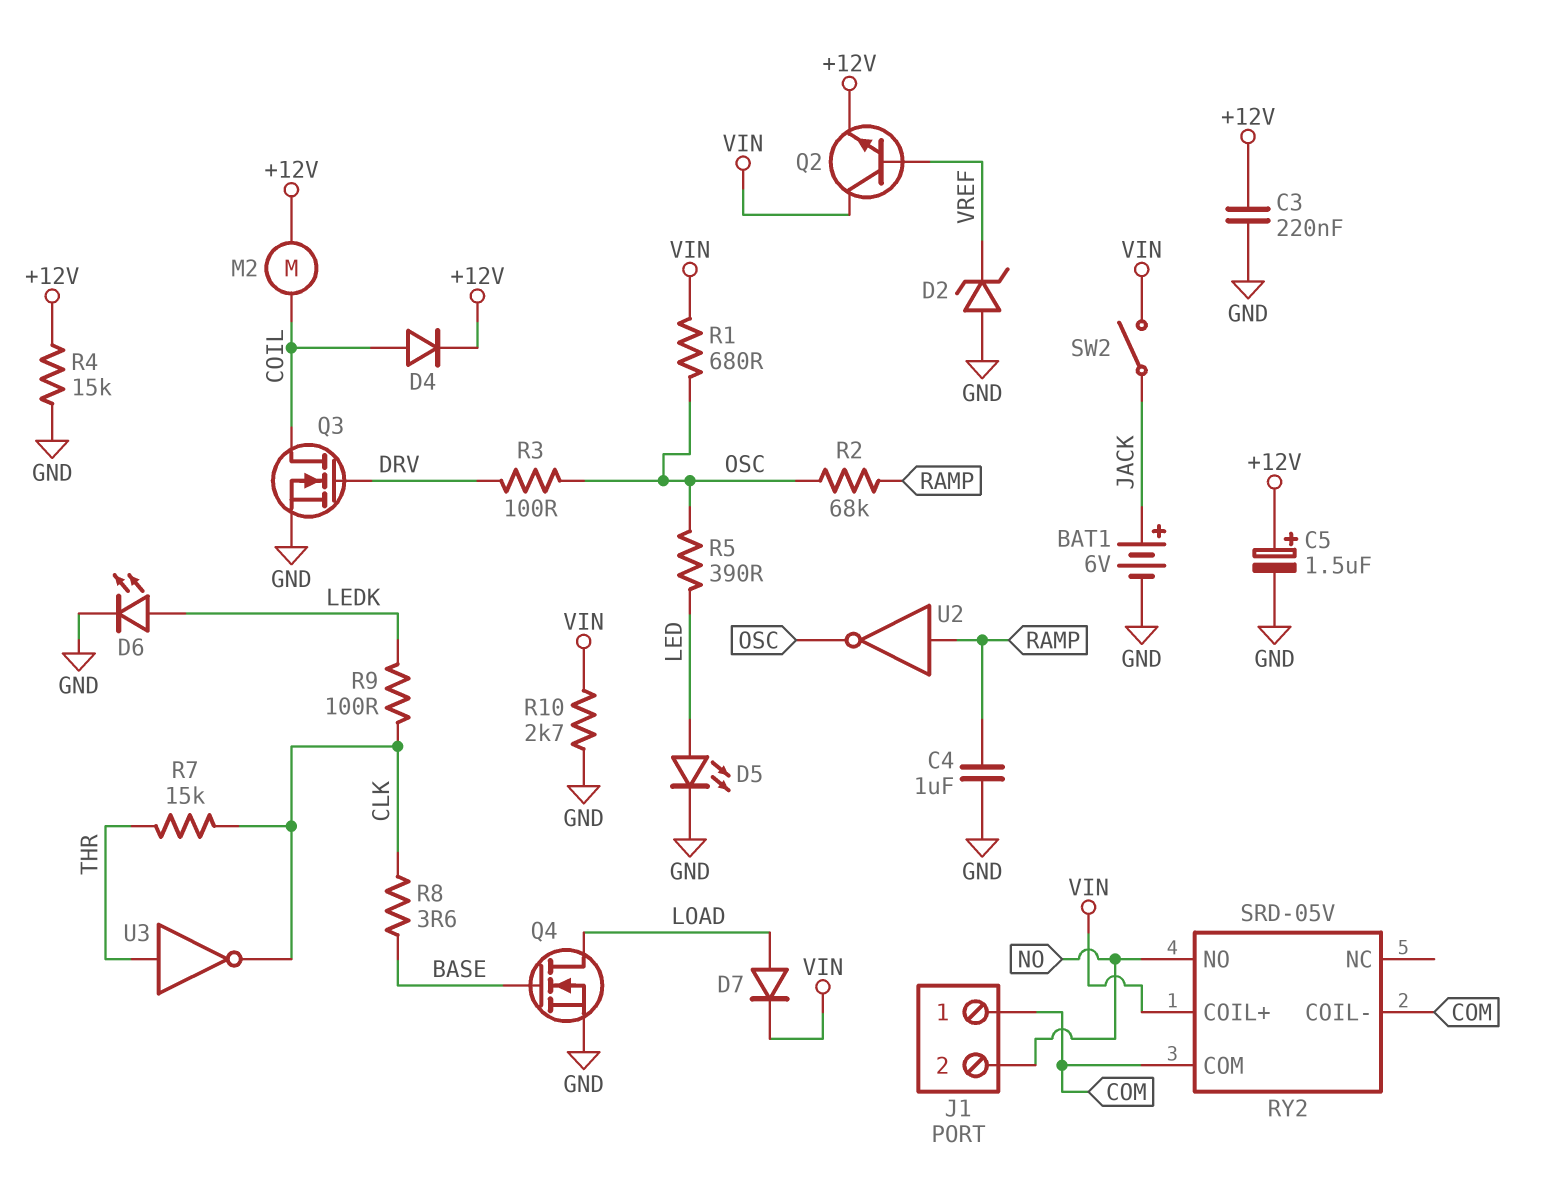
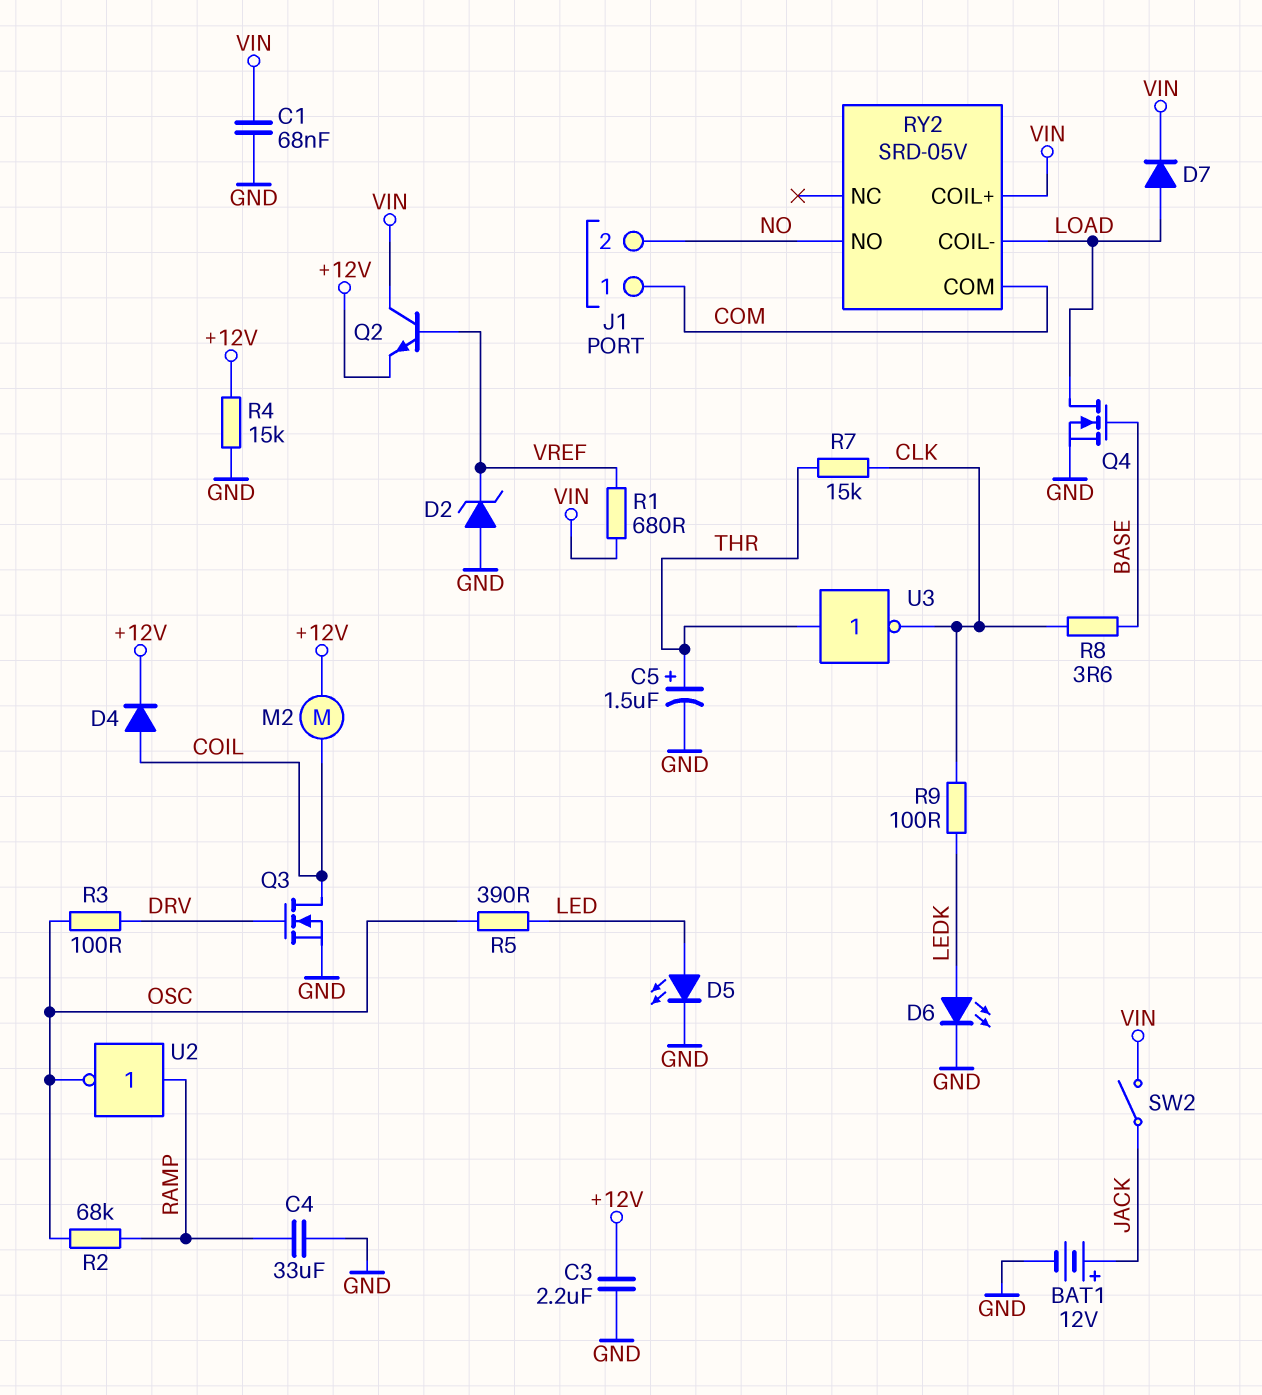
BAT1: 6V (plus JACK, minus GND) -> 12V (plus JACK, minus GND)
C1: none -> 68nF (GND, VIN)
C3: 220nF (+12V, GND) -> 2.2uF (+12V, GND)
C4: 1uF (GND, RAMP) -> 33uF (GND, RAMP)
C5: 1.5uF (plus +12V, minus GND) -> 1.5uF (plus THR, minus GND)
R1: 680 (OSC, VIN) -> 680 (VIN, VREF)
R10: 2.7k (GND, VIN) -> none
RY2 pin COIL-: COM -> LOAD

